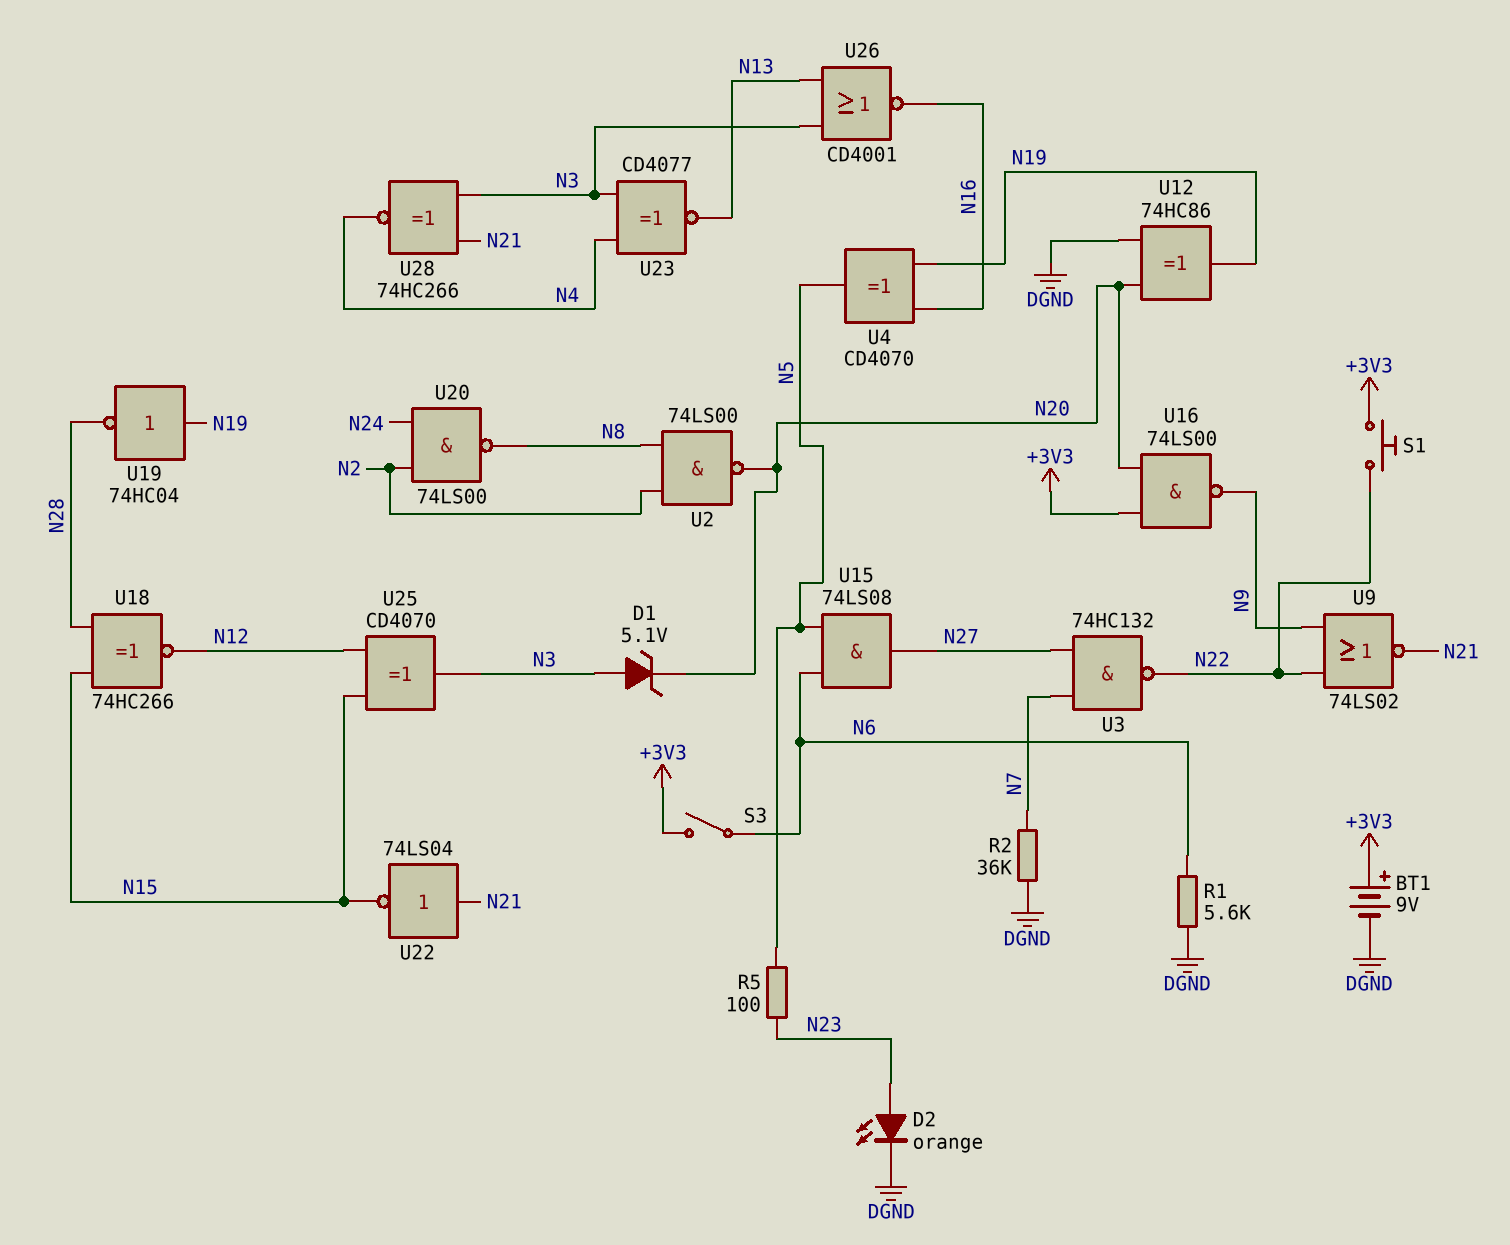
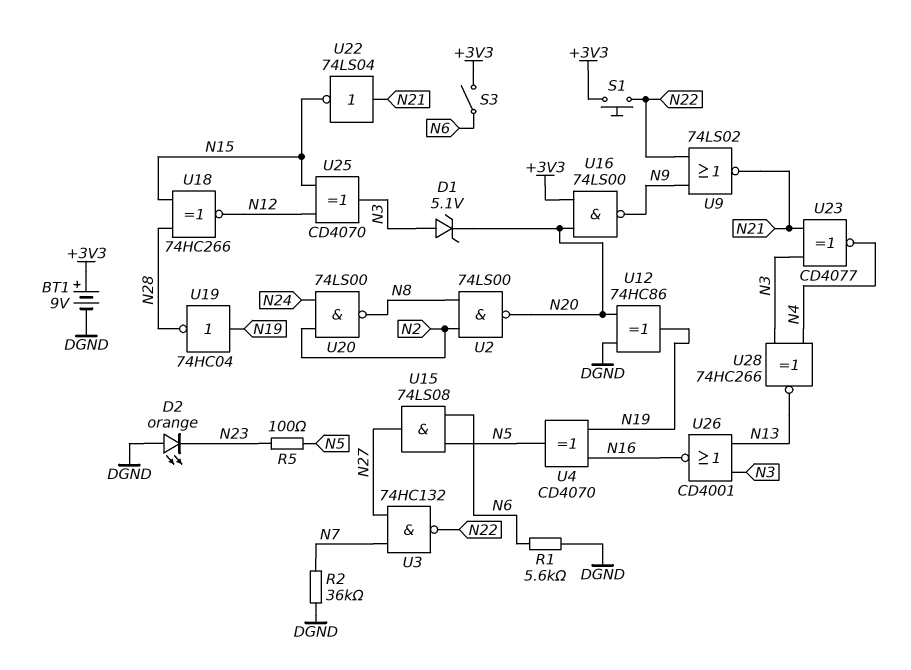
D2: LED orange (A N23, K DGND) -> LED orange (A DGND, K N23)
U23: XNOR CD4077 (in N3, in N4, out N13) -> XNOR CD4077 (in N3, in N21, out N4)
U28: XNOR 74HC266 (in N3, in N21, out N4) -> XNOR 74HC266 (in N3, in N4, out N13)

